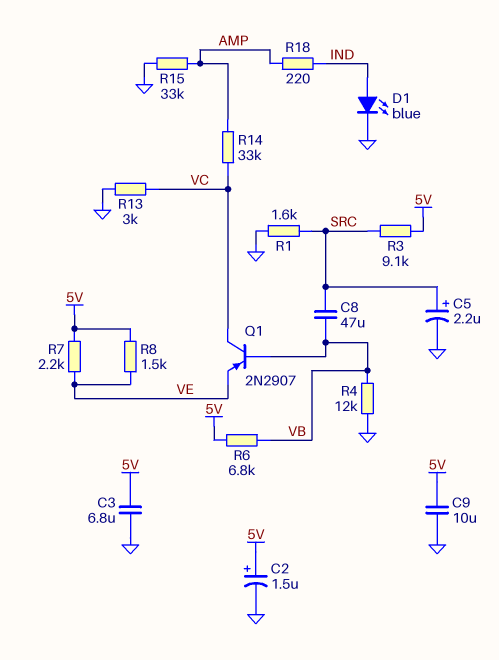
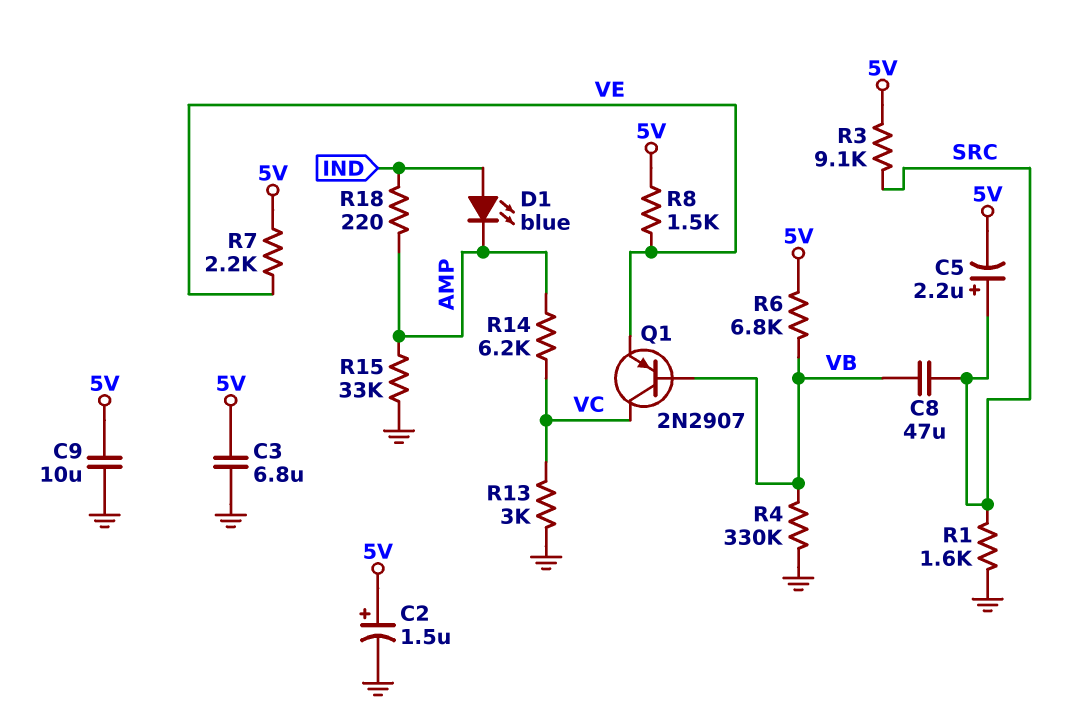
C5: 2.2uF (plus SRC, minus GND) -> 2.2uF (plus SRC, minus 5V)
D1: LED blue (A IND, K GND) -> LED blue (A IND, K AMP)
R4: 12k (GND, VB) -> 330k (GND, VB)
R14: 33k (AMP, VC) -> 6.2k (AMP, VC)

